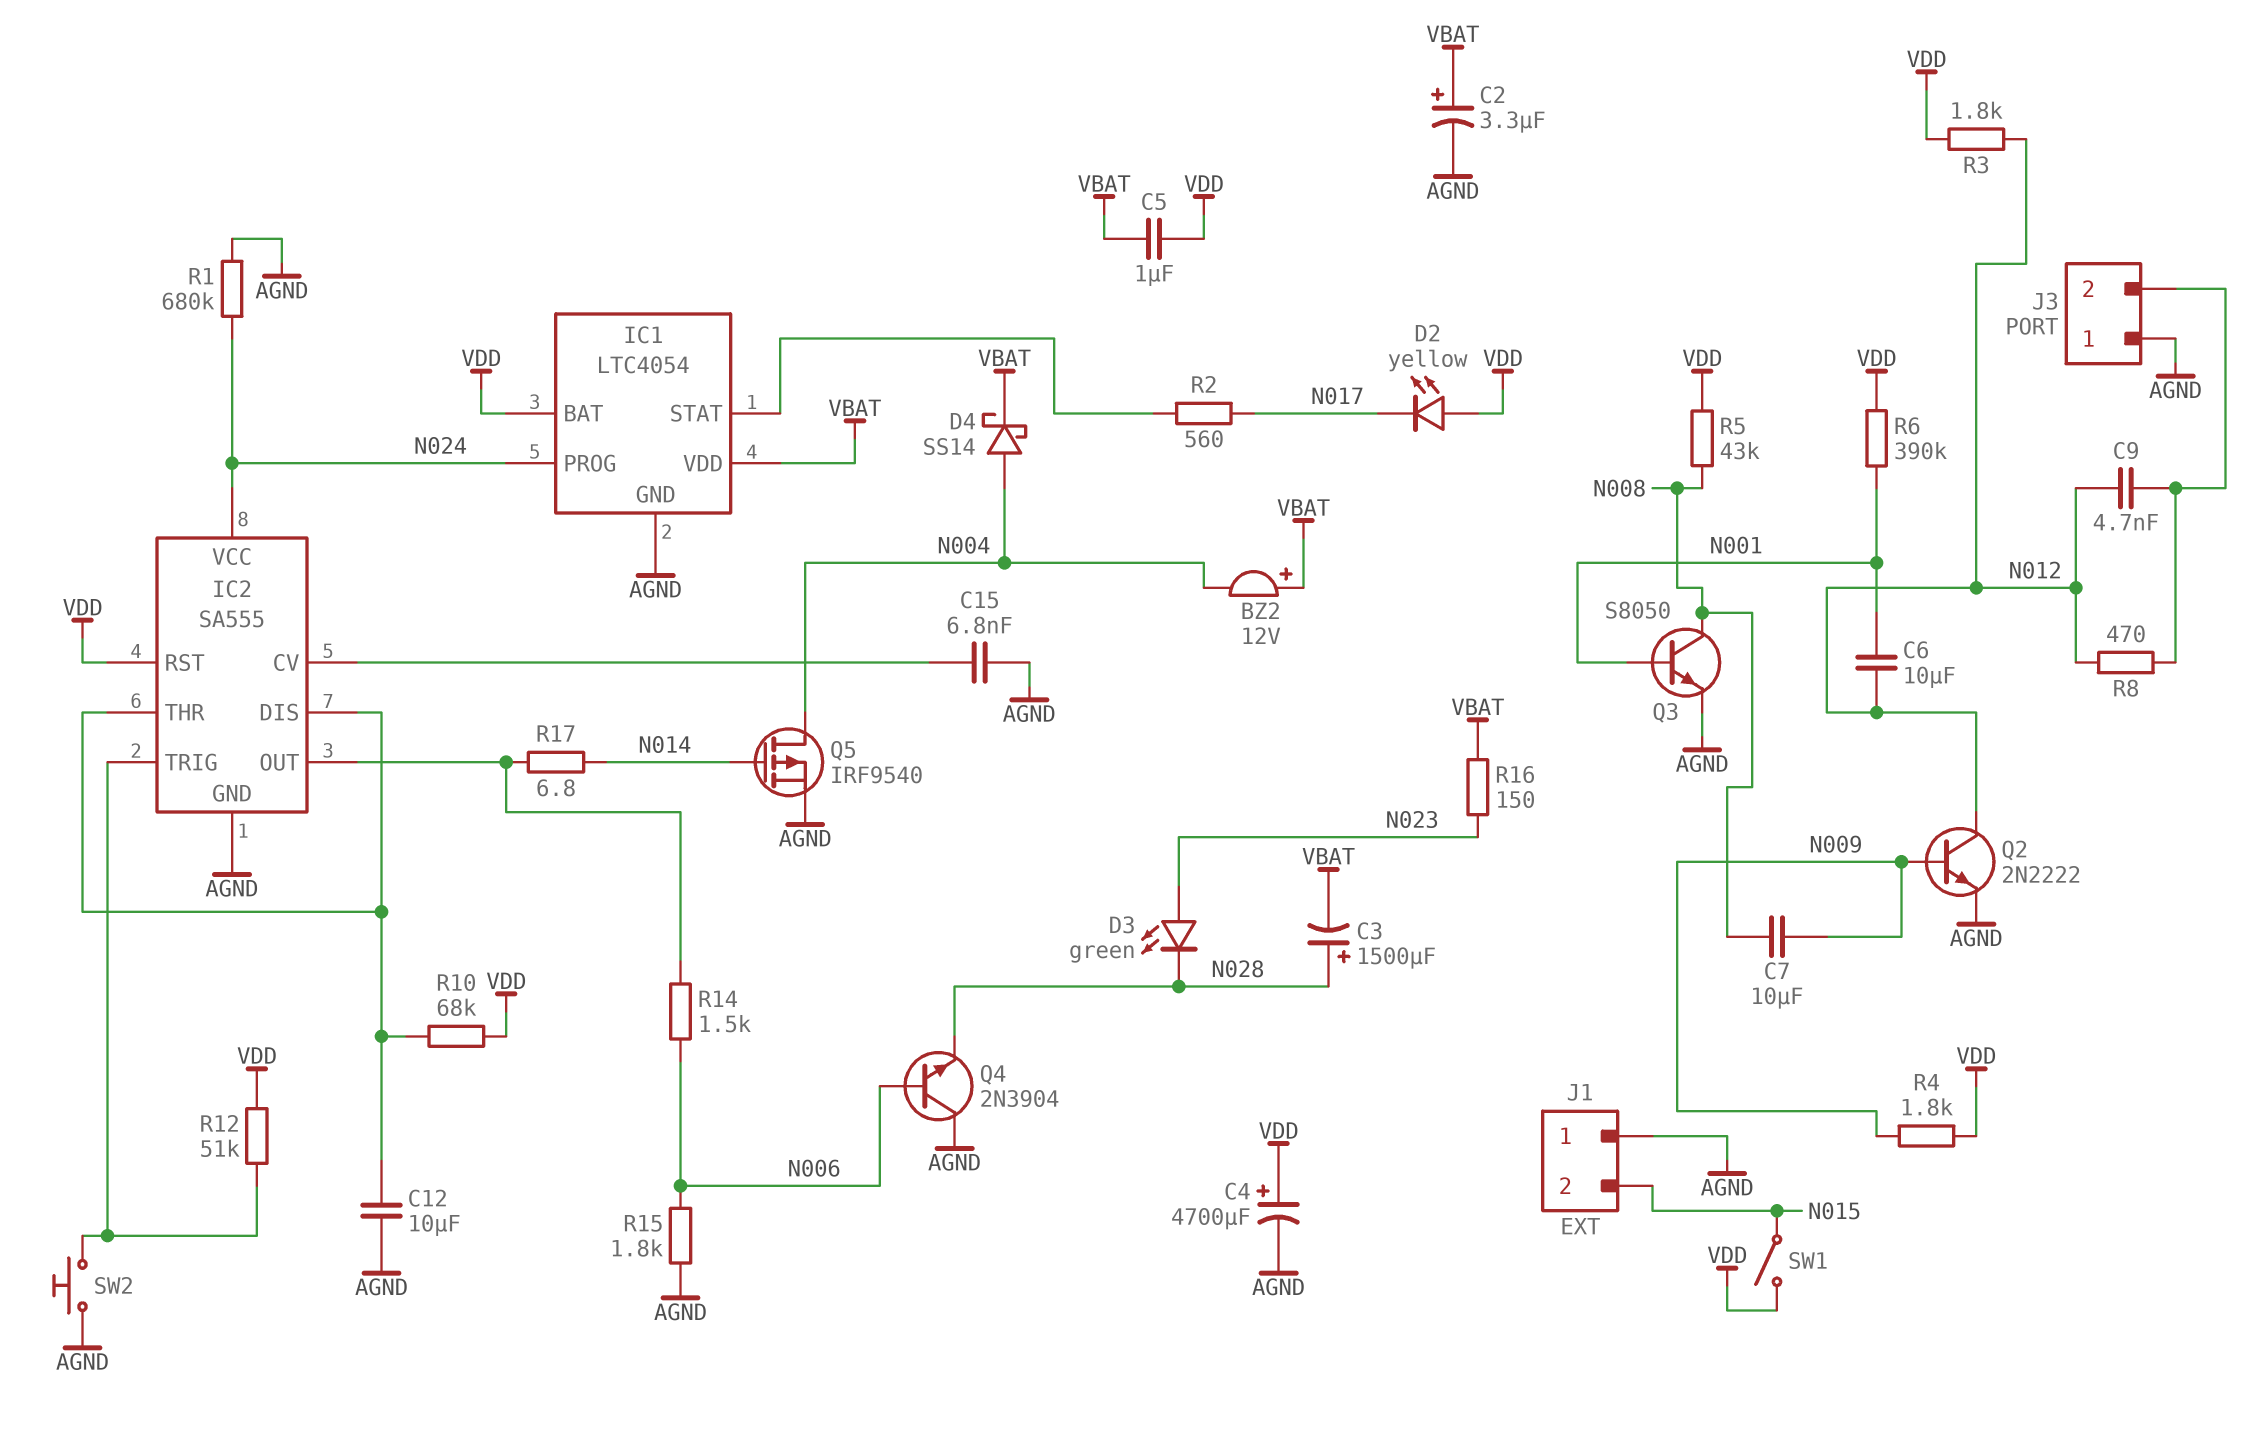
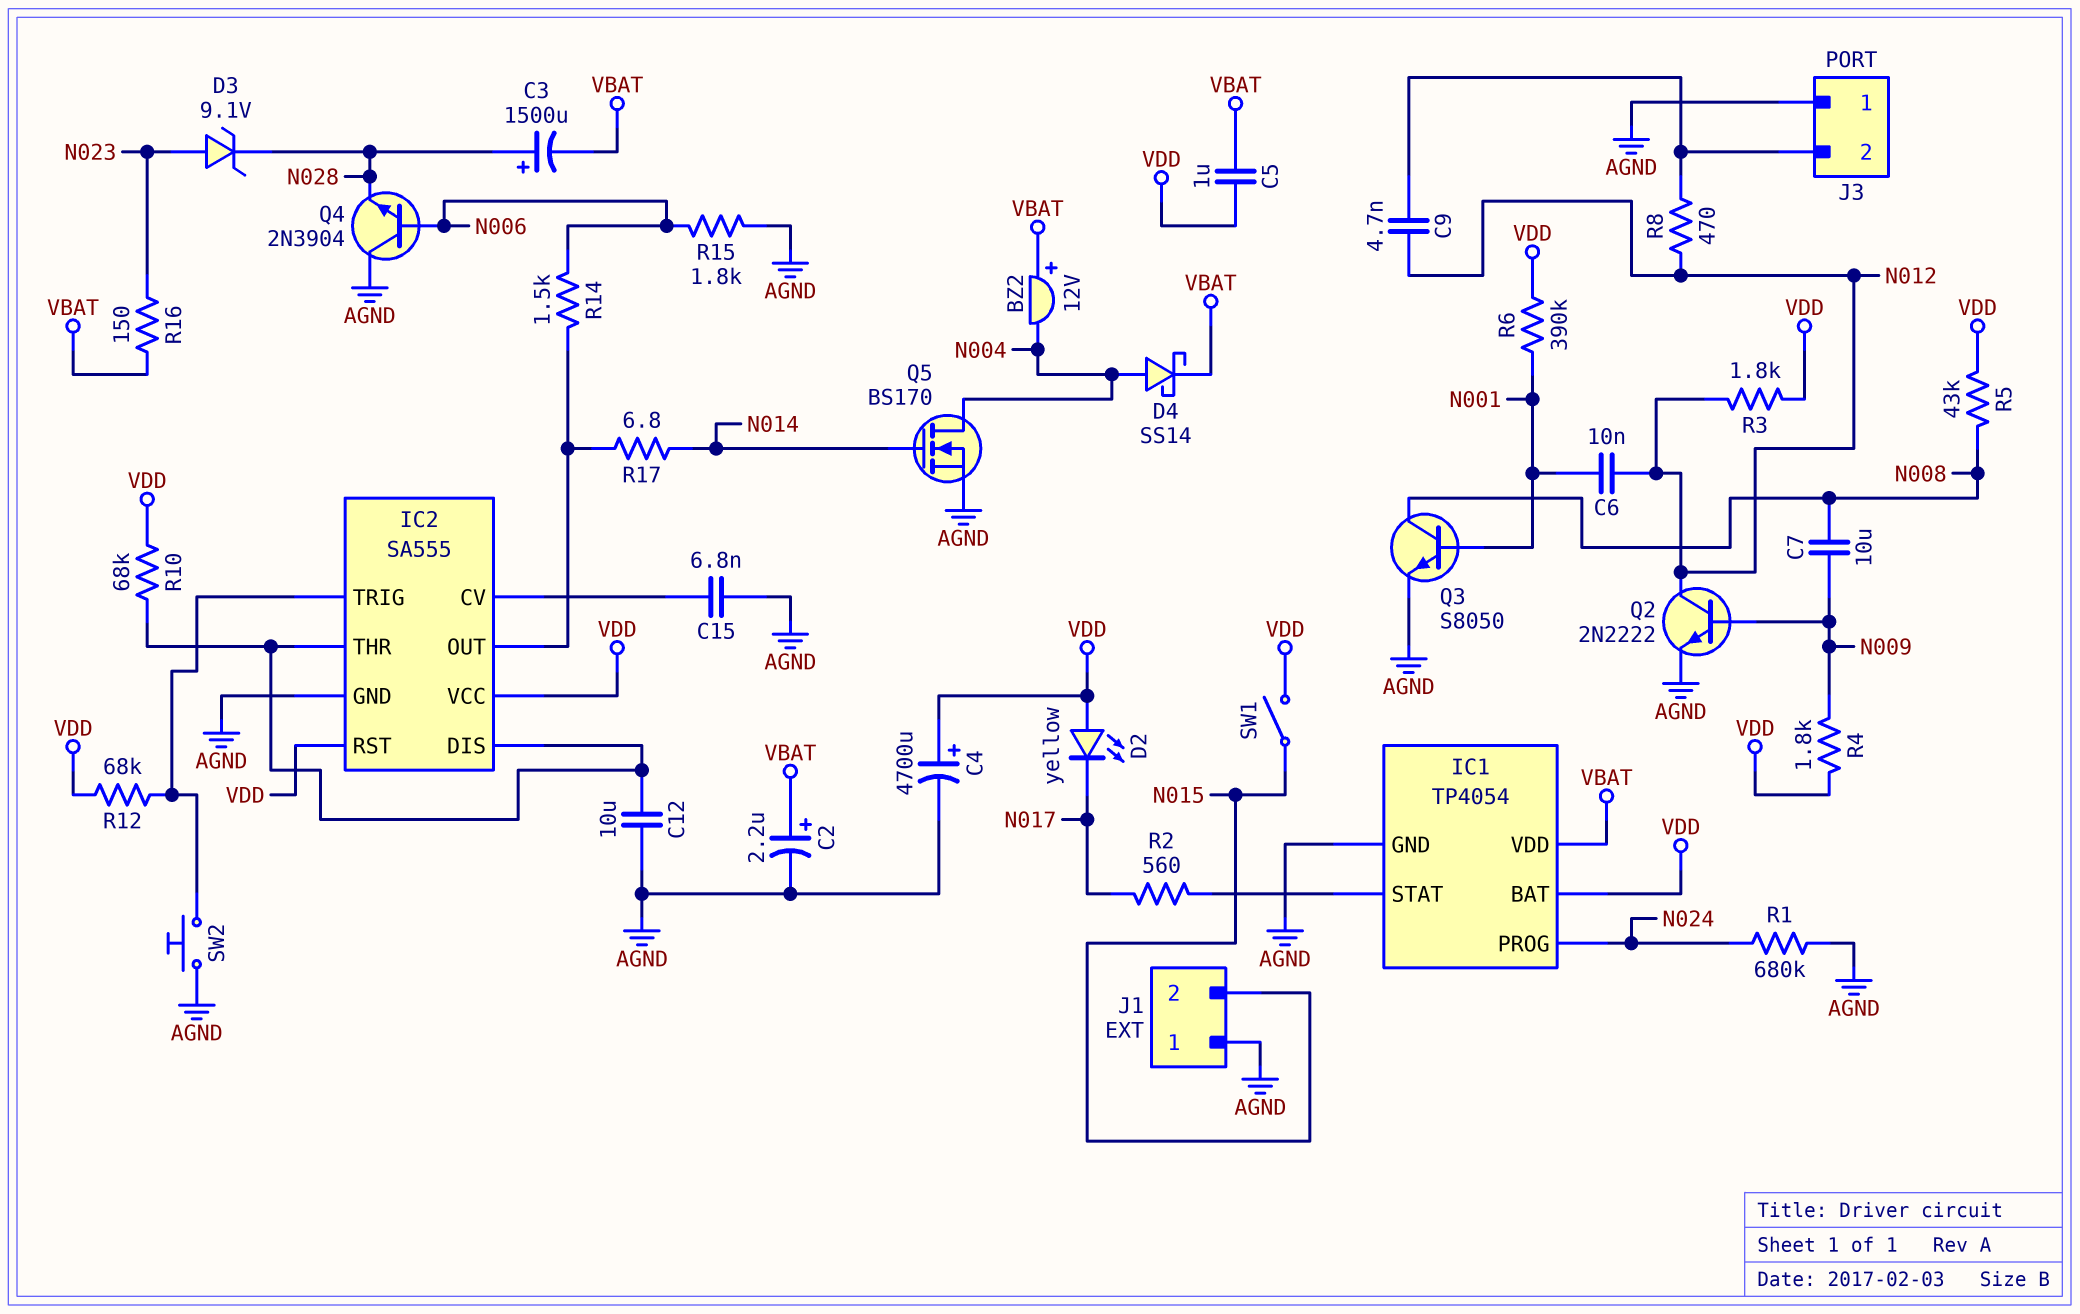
C2: 3.3uF (plus VBAT, minus AGND) -> 2.2uF (plus VBAT, minus AGND)
C6: 10uF (N001, N012) -> 10nF (N001, N012)
D3: LED green (A N023, K N028) -> zener 9.1V (A N023, K N028)
IC1: LTC4054 -> TP4054
IC2 pin VCC: N024 -> VDD
Q5: PMOS IRF9540 (G N014, D N004, S AGND) -> NMOS BS170 (G N014, D N004, S AGND)
R12: 51k (IC2/TRIG, VDD) -> 68k (IC2/TRIG, VDD)

